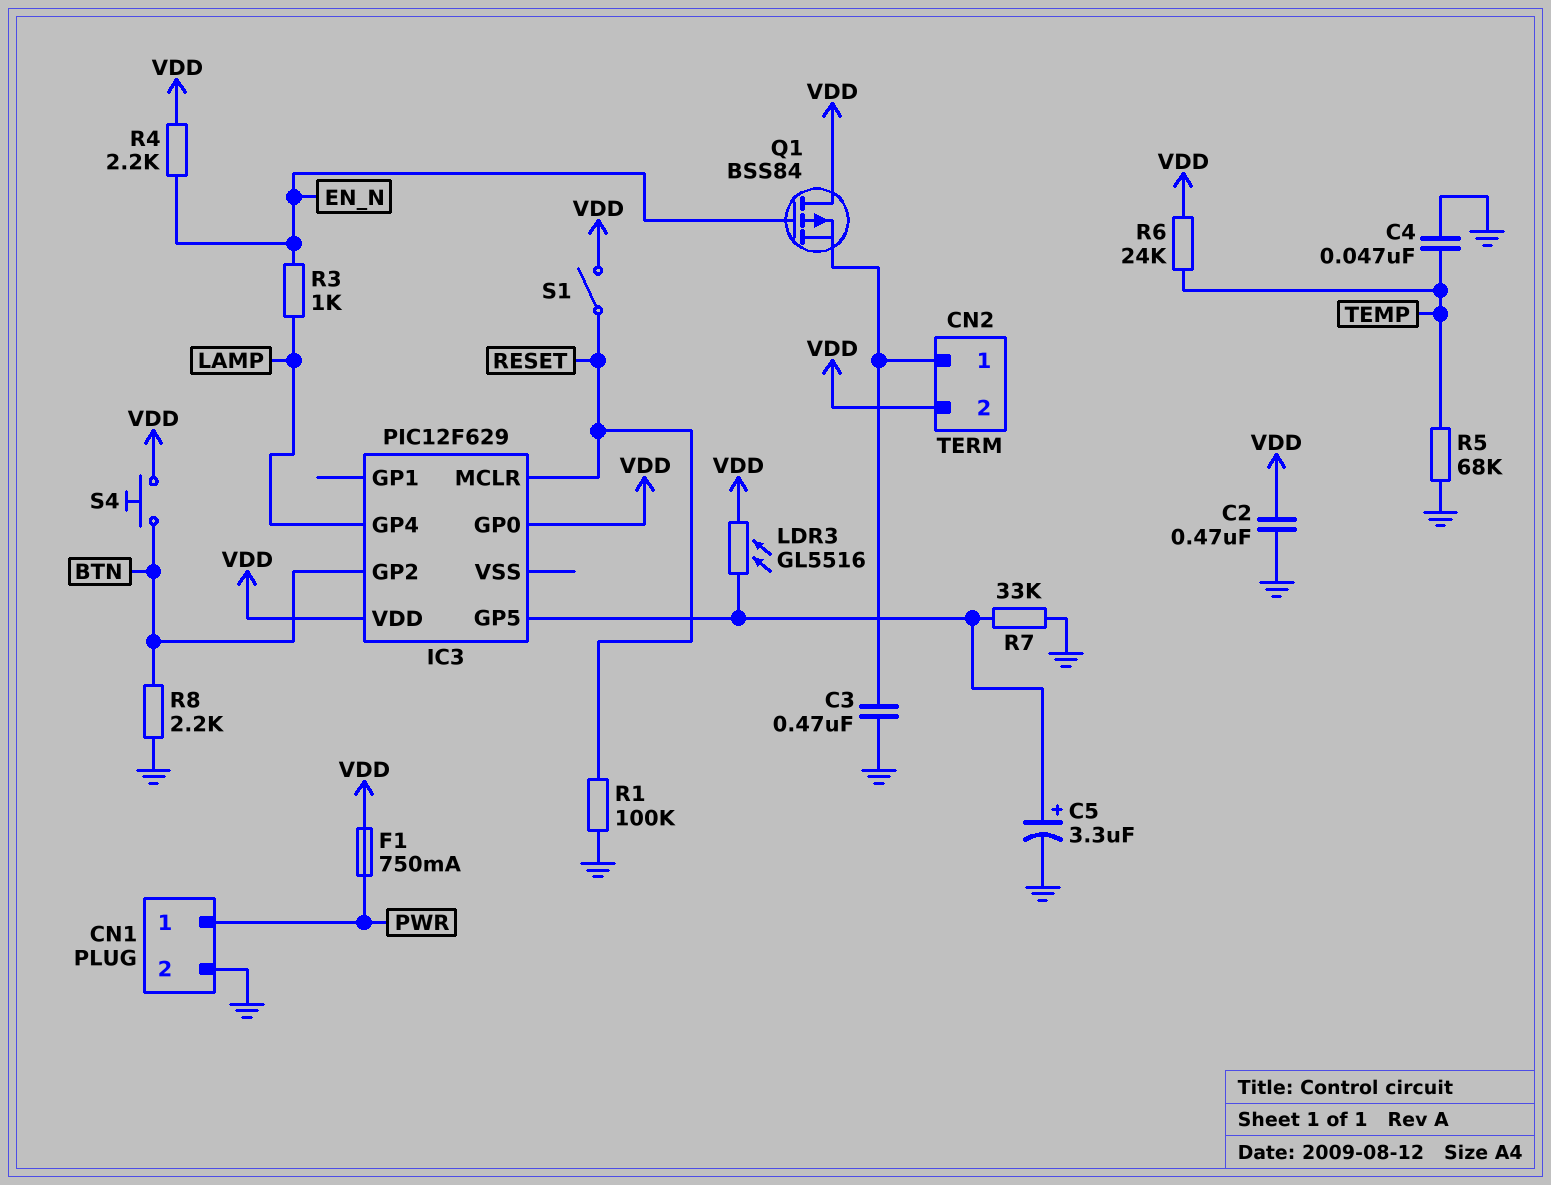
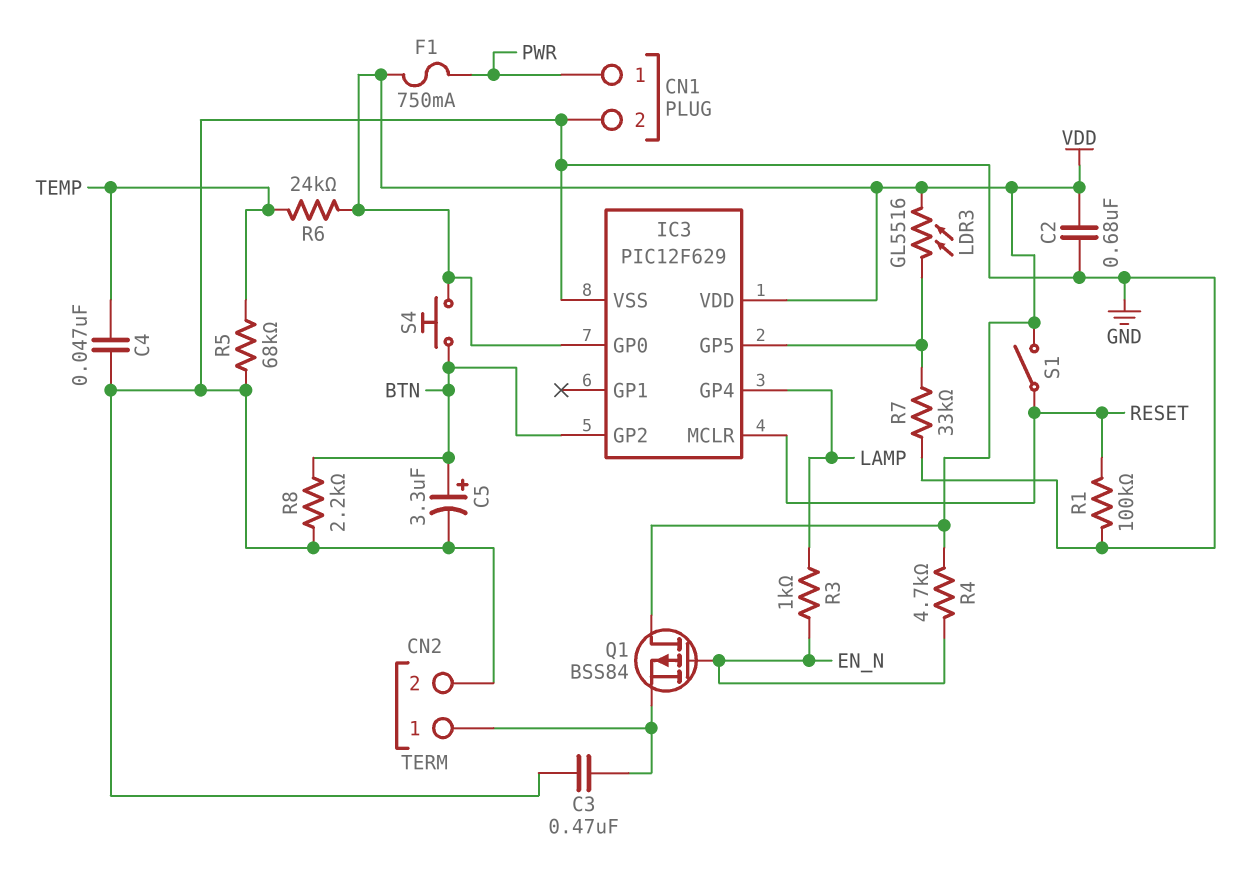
C2: 470nF (GND, VDD) -> 680nF (GND, VDD)
C5: 3.3uF (plus IC3/GP5, minus GND) -> 3.3uF (plus BTN, minus GND)
CN2 pin 2: VDD -> GND
IC3 pin VSS: none -> GND
R4: 2.2k (EN_N, VDD) -> 4.7k (EN_N, VDD)

